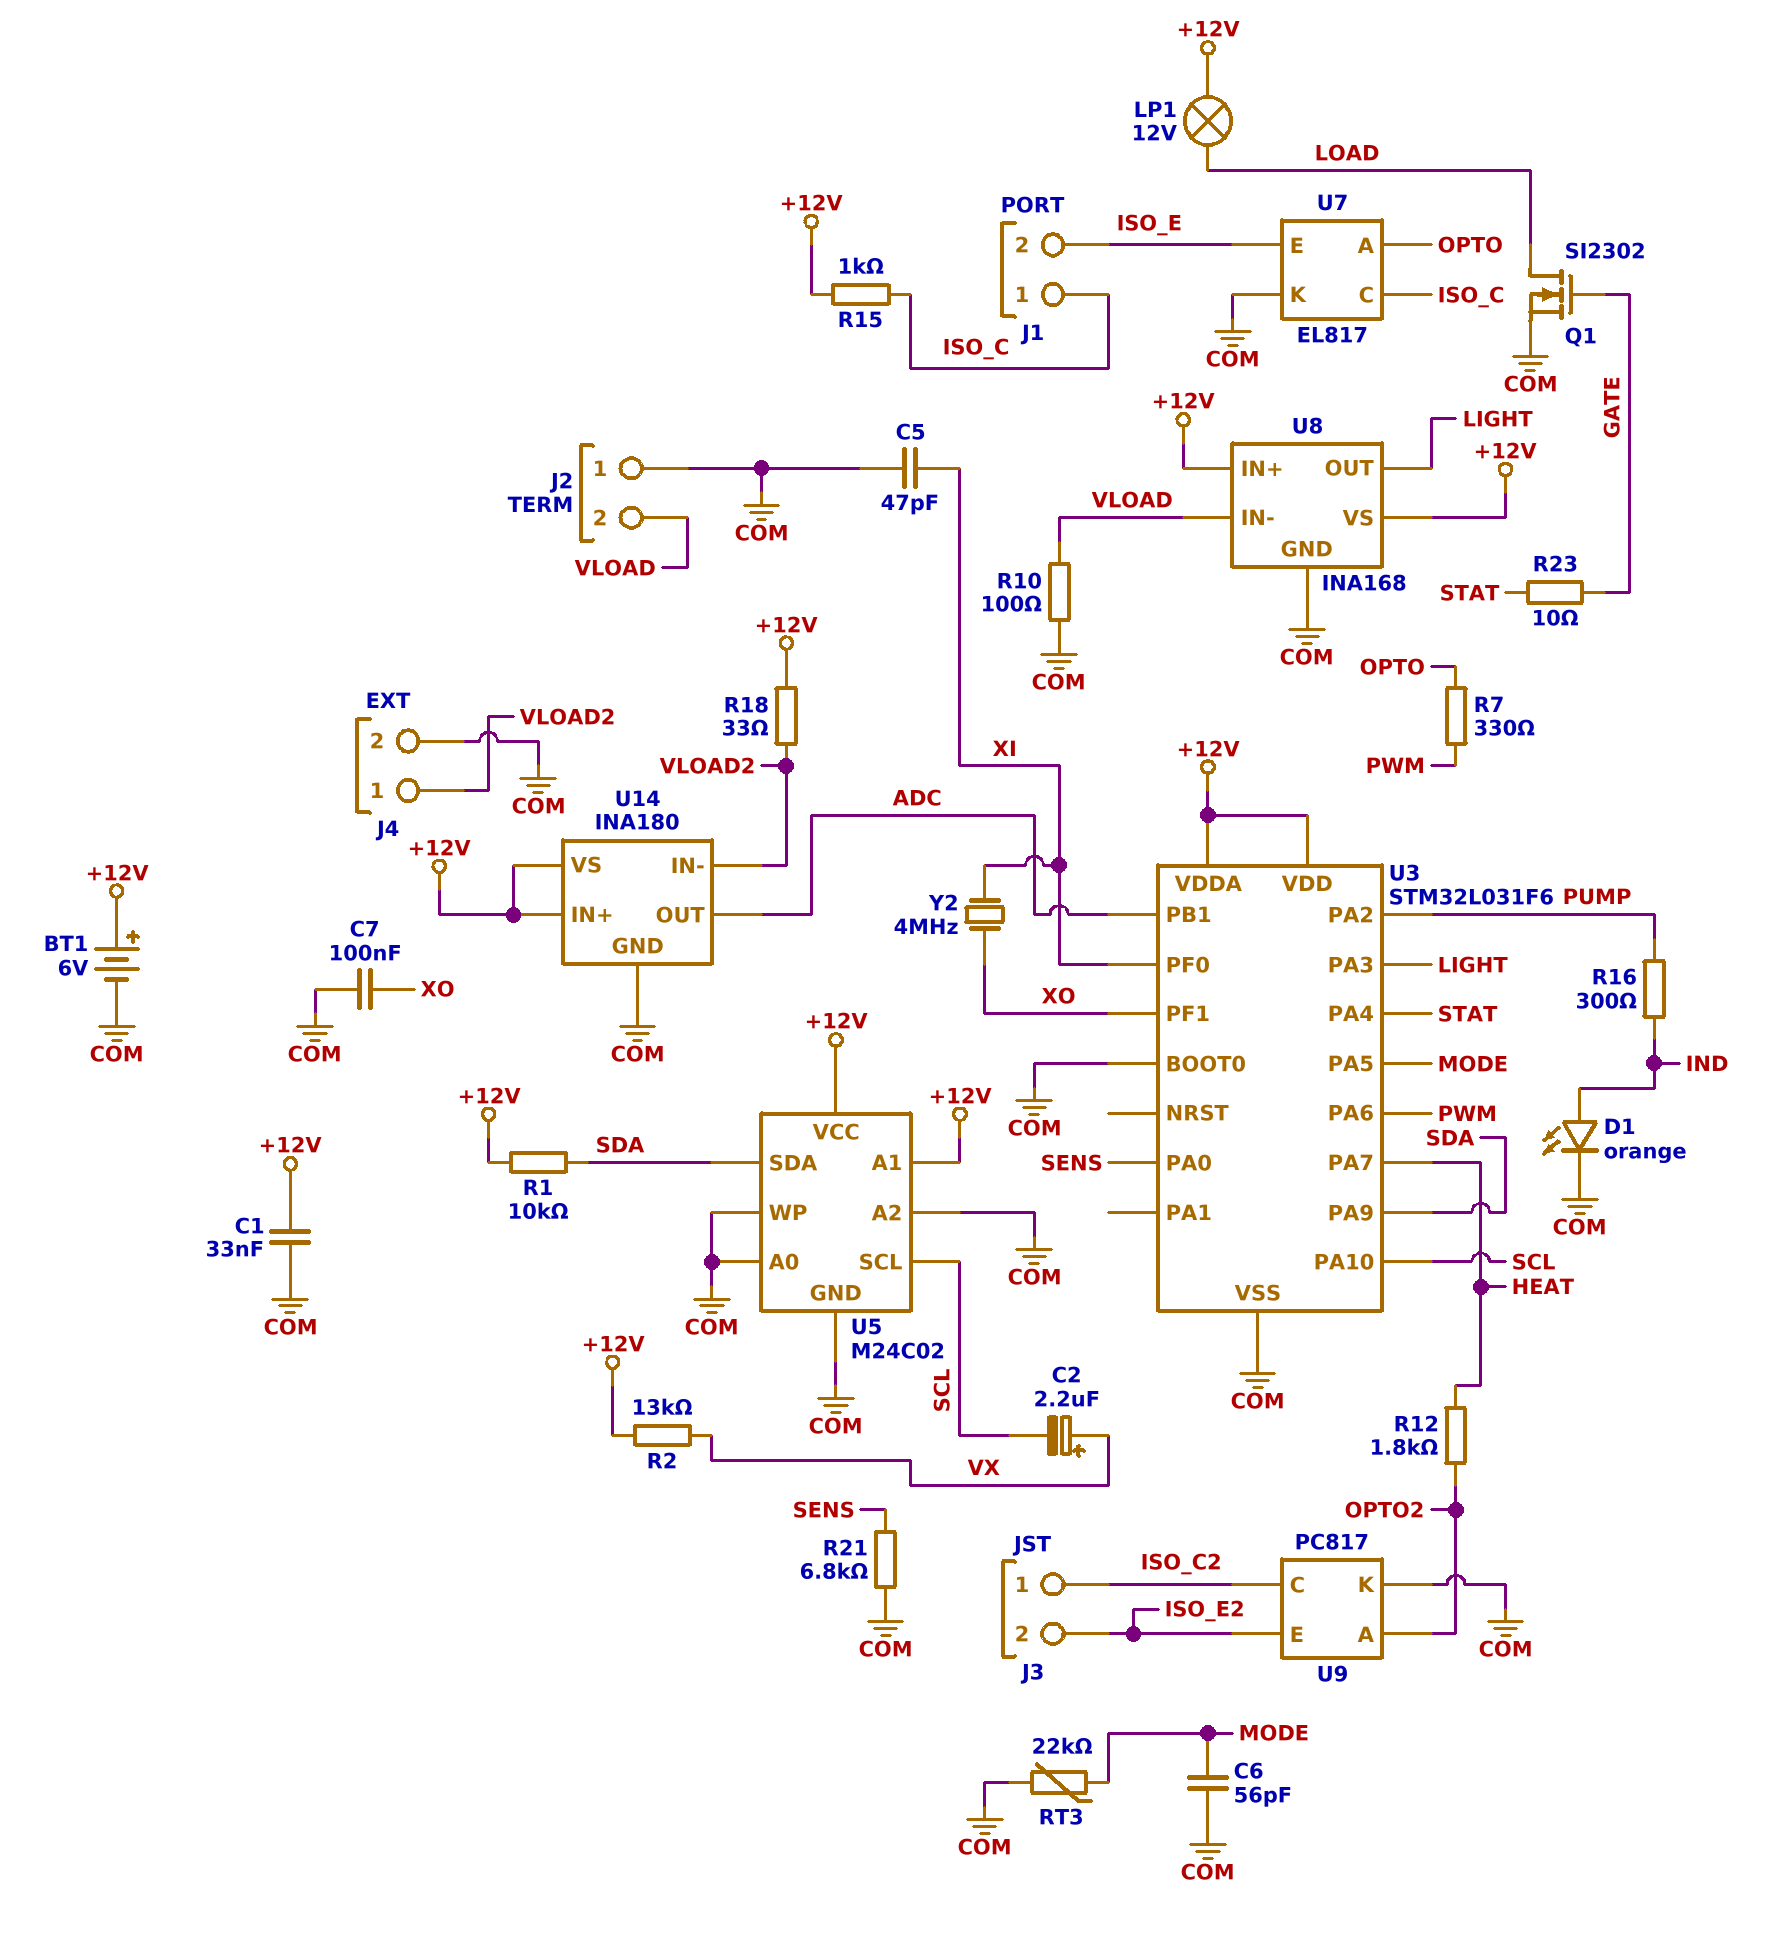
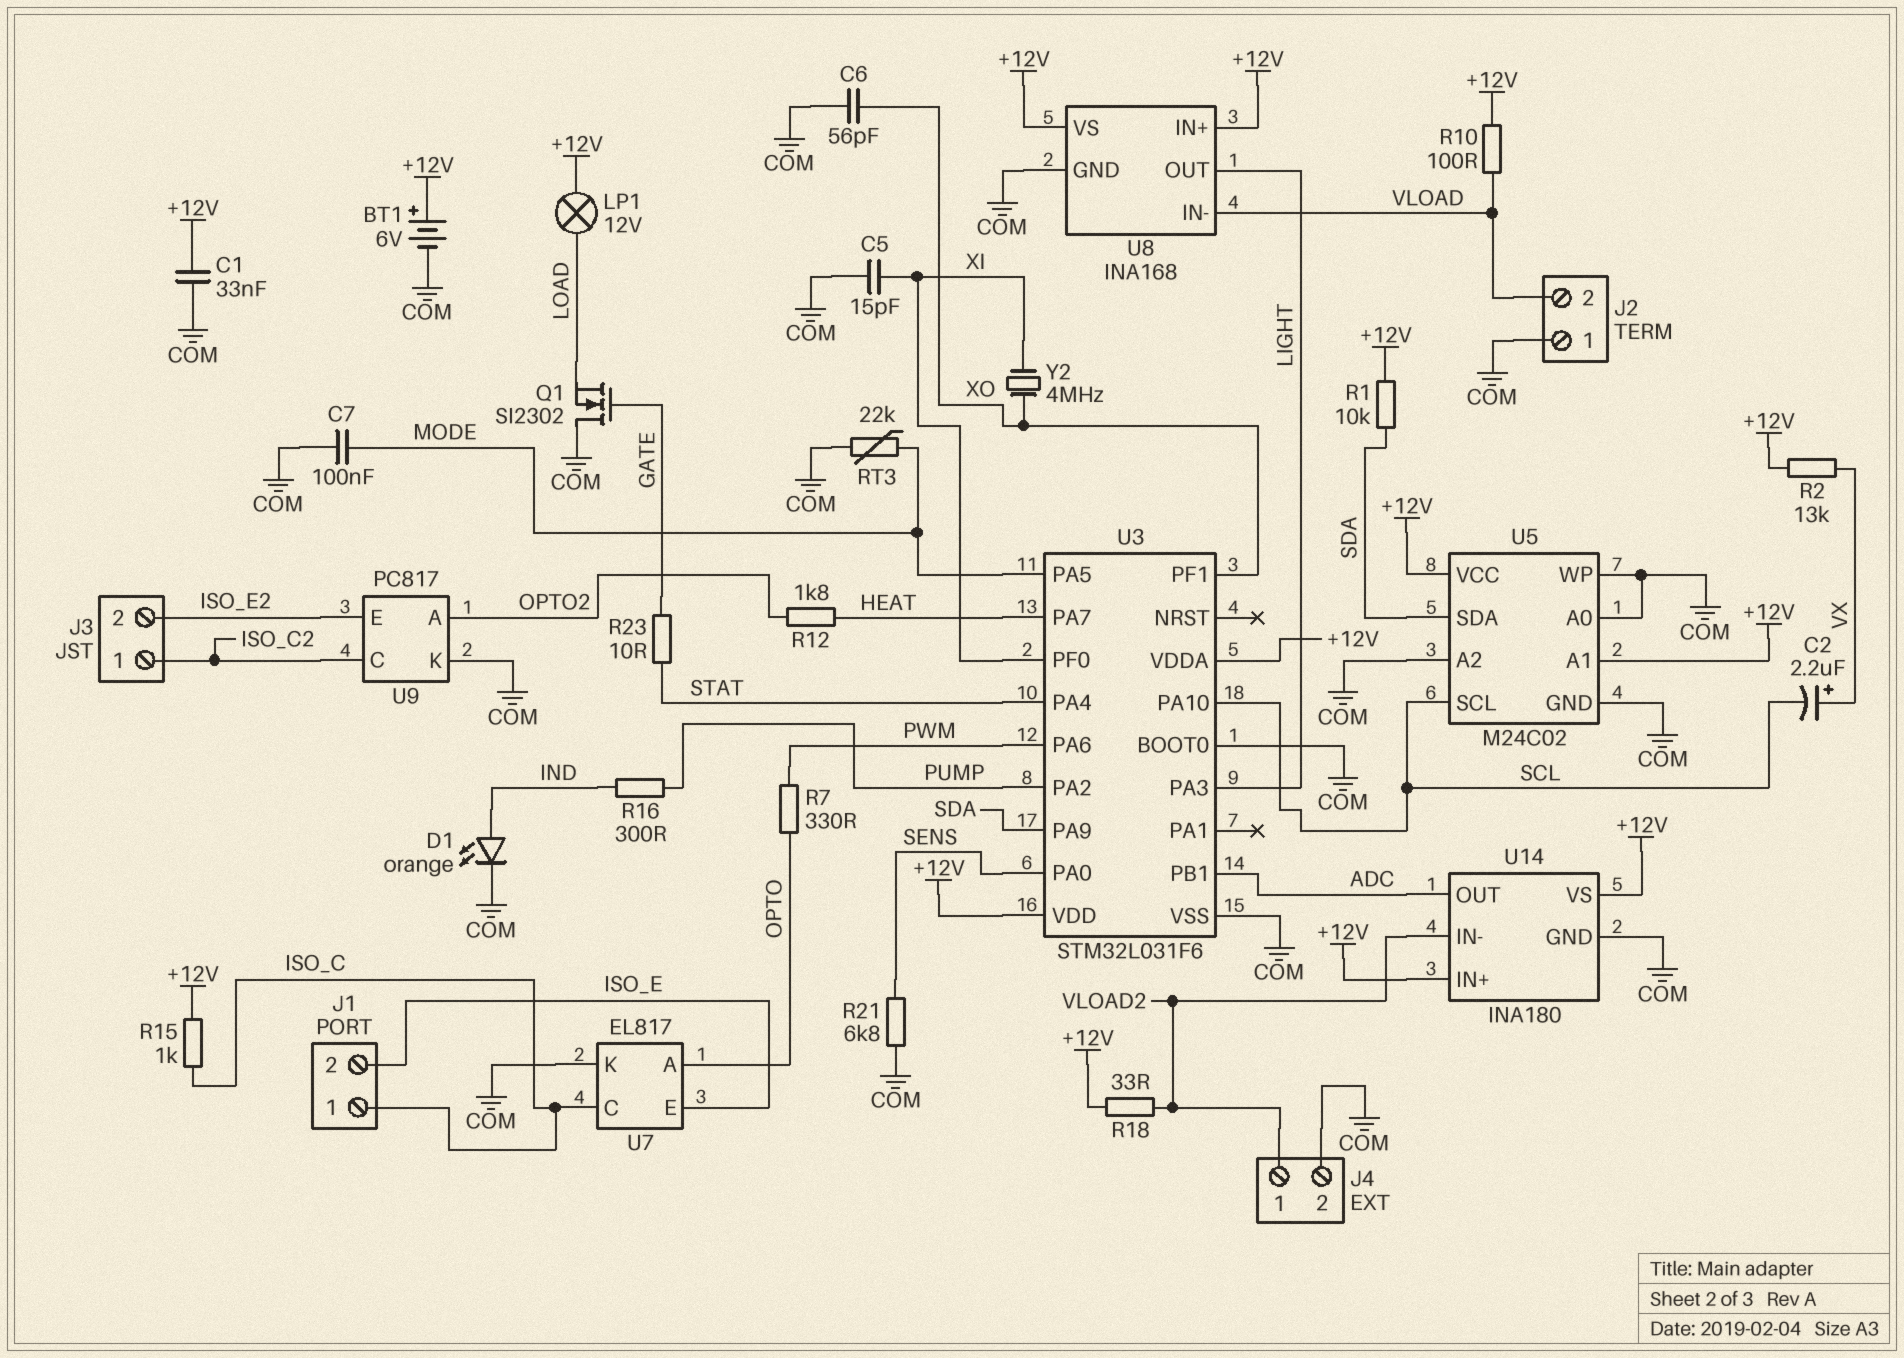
C5: 47pF (COM, XI) -> 15pF (COM, XI)
C6: 56pF (COM, MODE) -> 56pF (COM, XO)
C7: 100nF (COM, XO) -> 100nF (COM, MODE)
Q1: NMOS SI2302 (G GATE, D LOAD, S COM) -> NMOS SI2302 (G GATE, D COM, S LOAD)
R10: 100 (COM, VLOAD) -> 100 (+12V, VLOAD)

